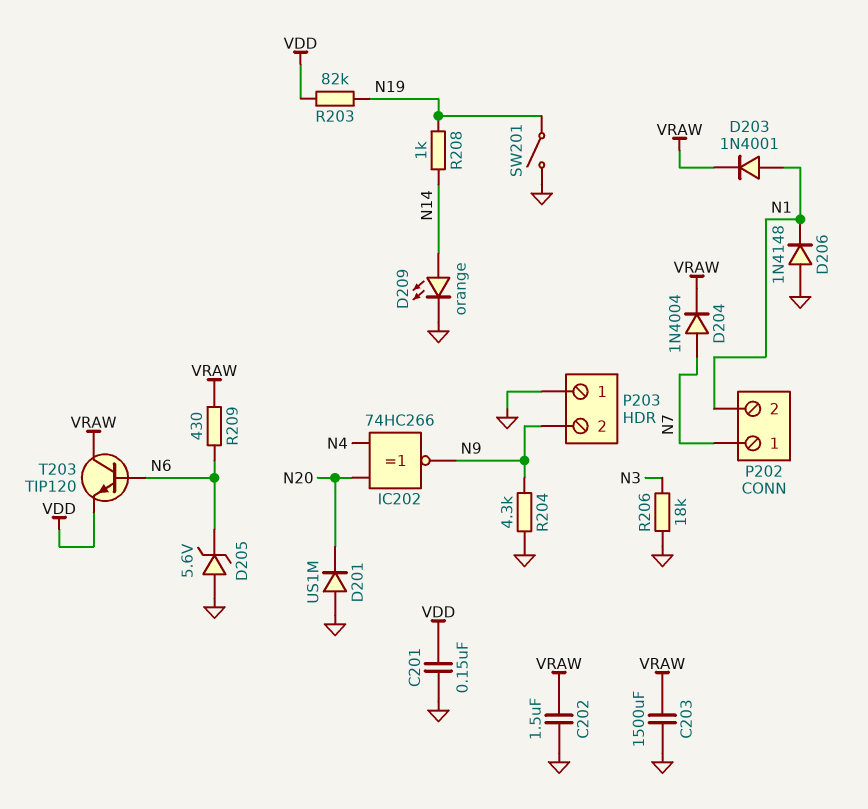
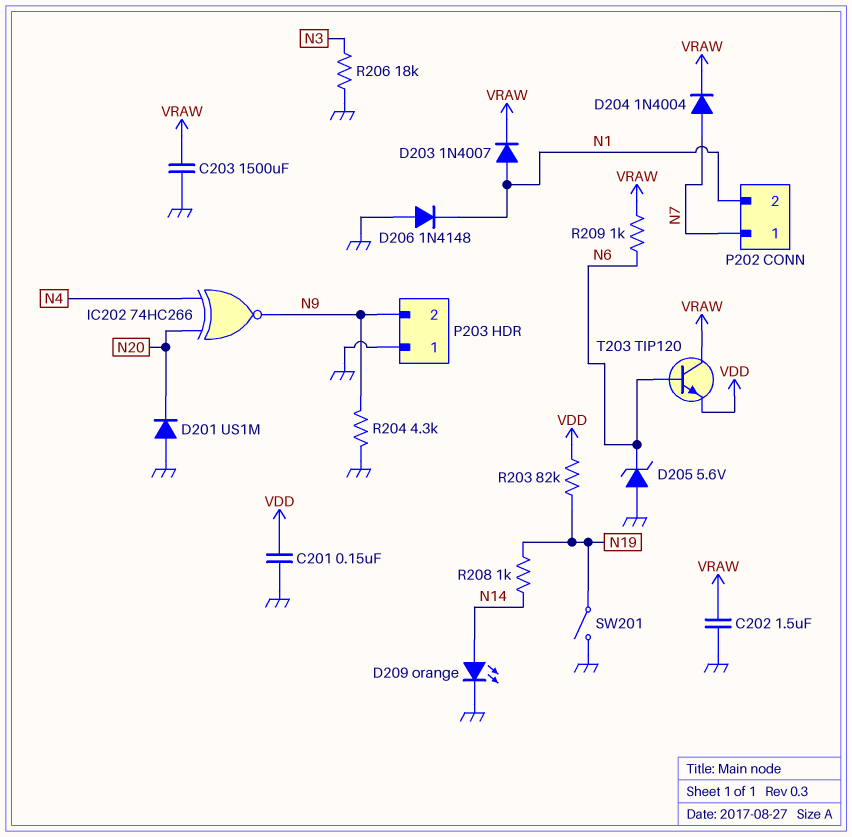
D203: diode 1N4001 (A N1, K VRAW) -> diode 1N4007 (A N1, K VRAW)
R209: 430 (N6, VRAW) -> 1k (N6, VRAW)

